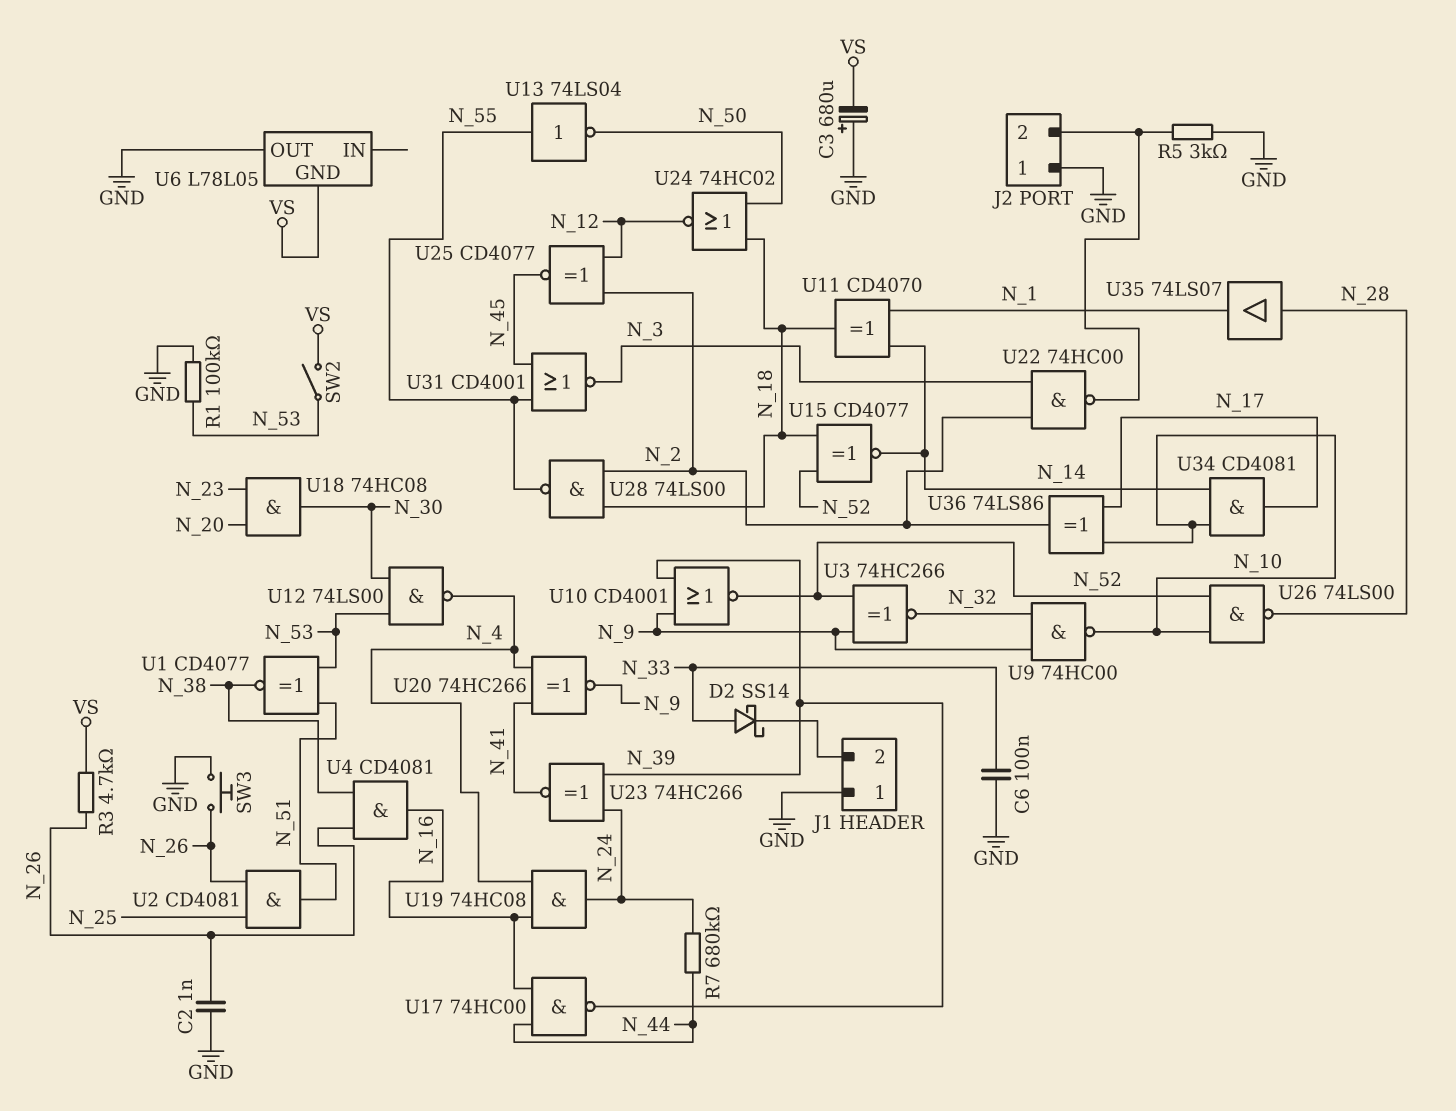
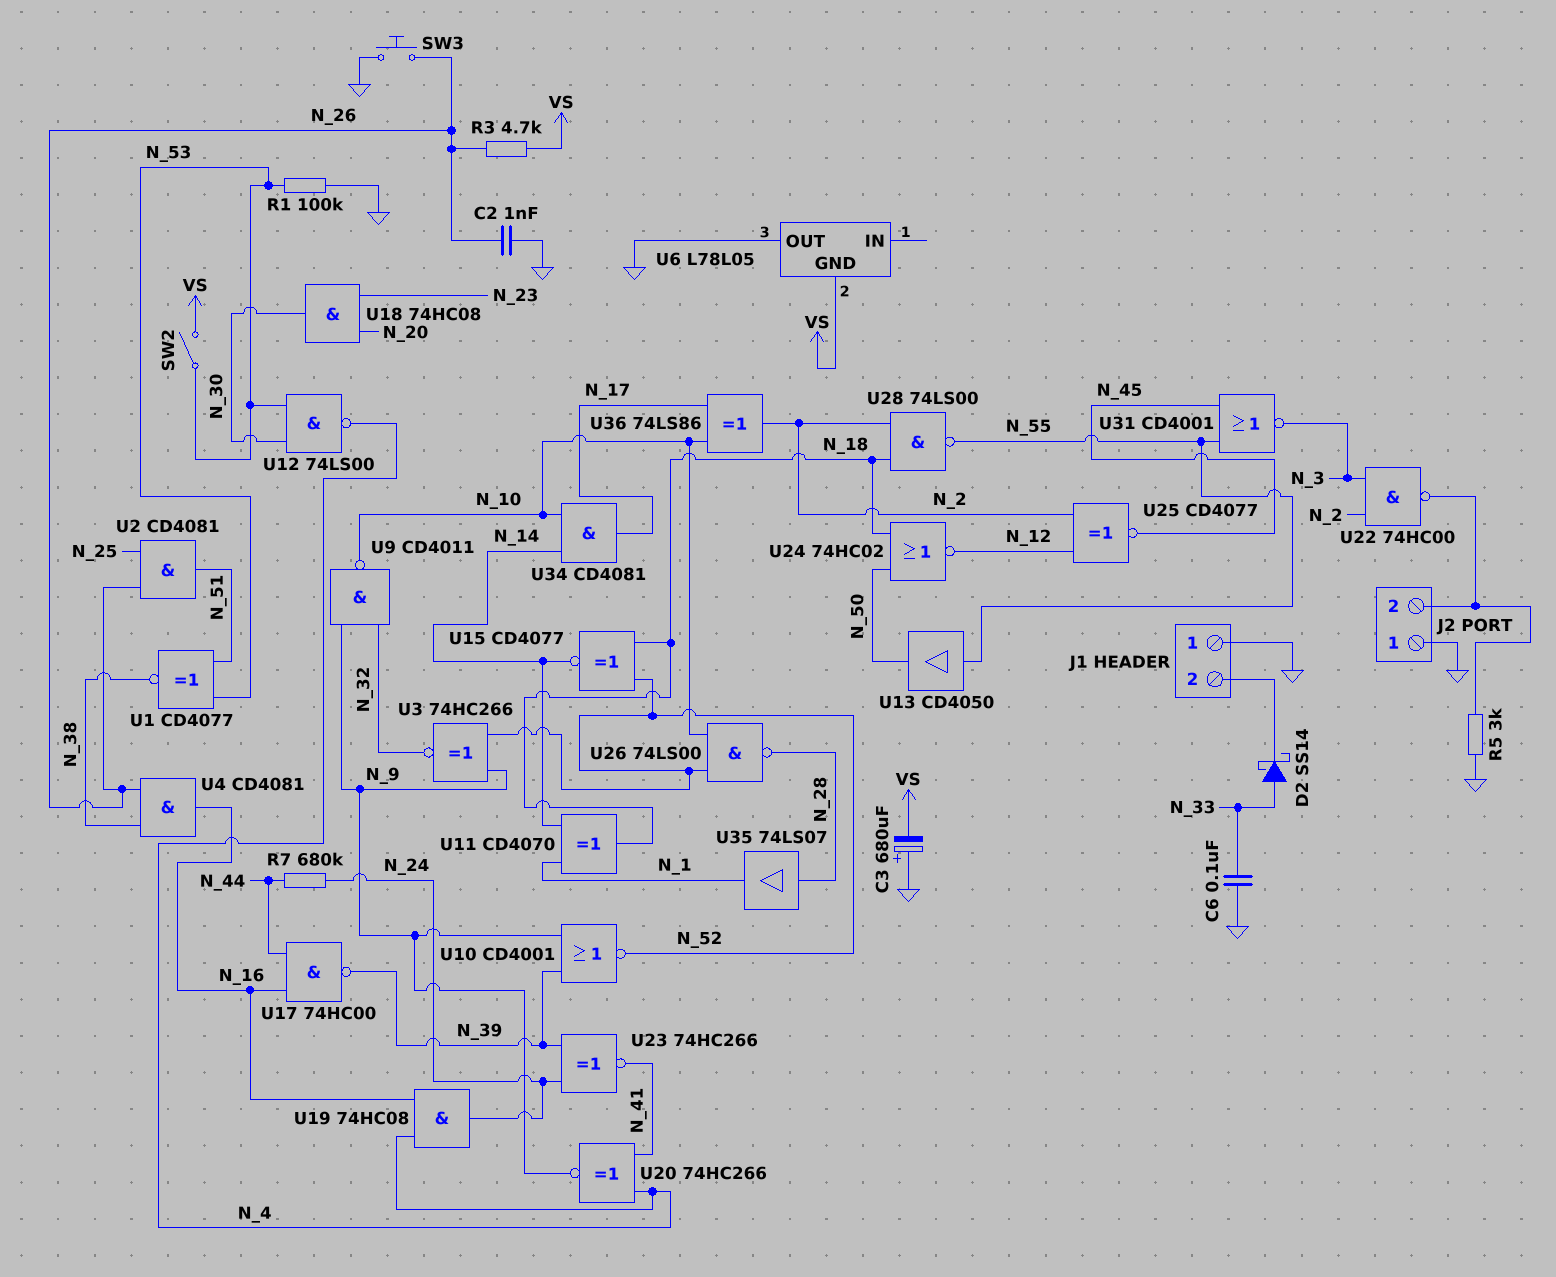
U9: NAND 74HC00 (in N_9, in N_32, out N_10) -> NAND CD4011 (in N_9, in N_32, out N_10)
U13: NOT 74LS04 (in N_55, out N_50) -> buffer CD4050 (in N_55, out N_50)

